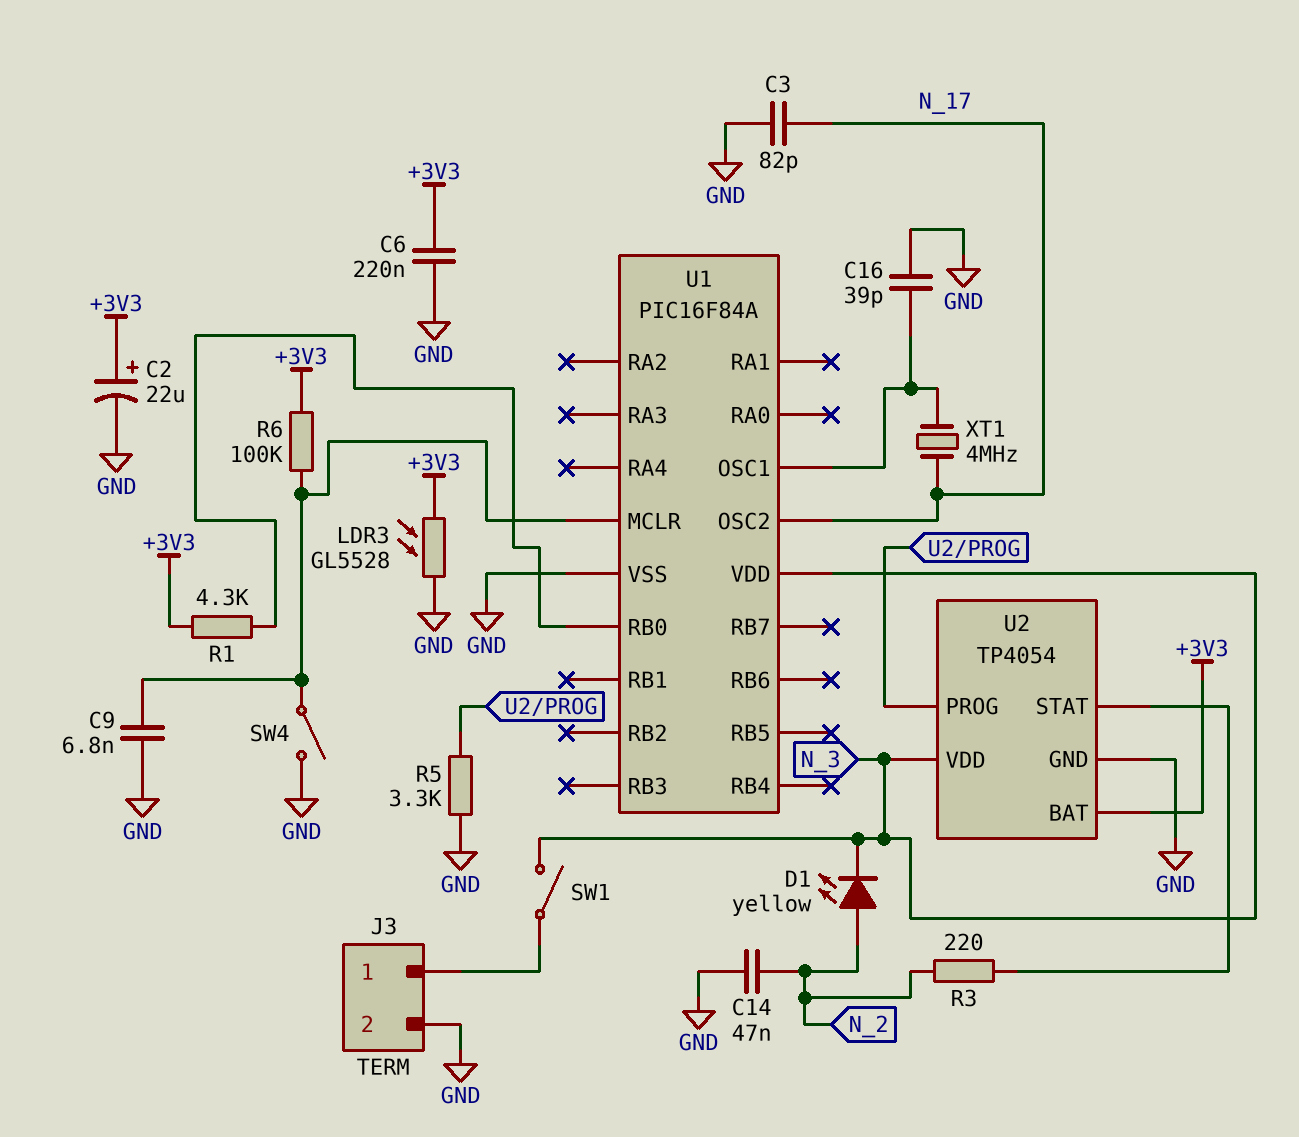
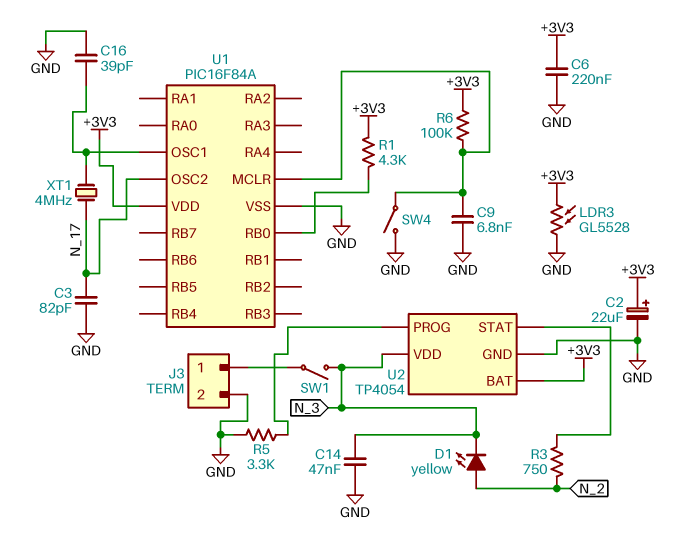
C14: 47nF (GND, N_2) -> 47nF (GND, N_3)
R3: 220 (N_2, U2/STAT) -> 750 (N_2, U2/STAT)
U1 pin VDD: N_3 -> +3V3

